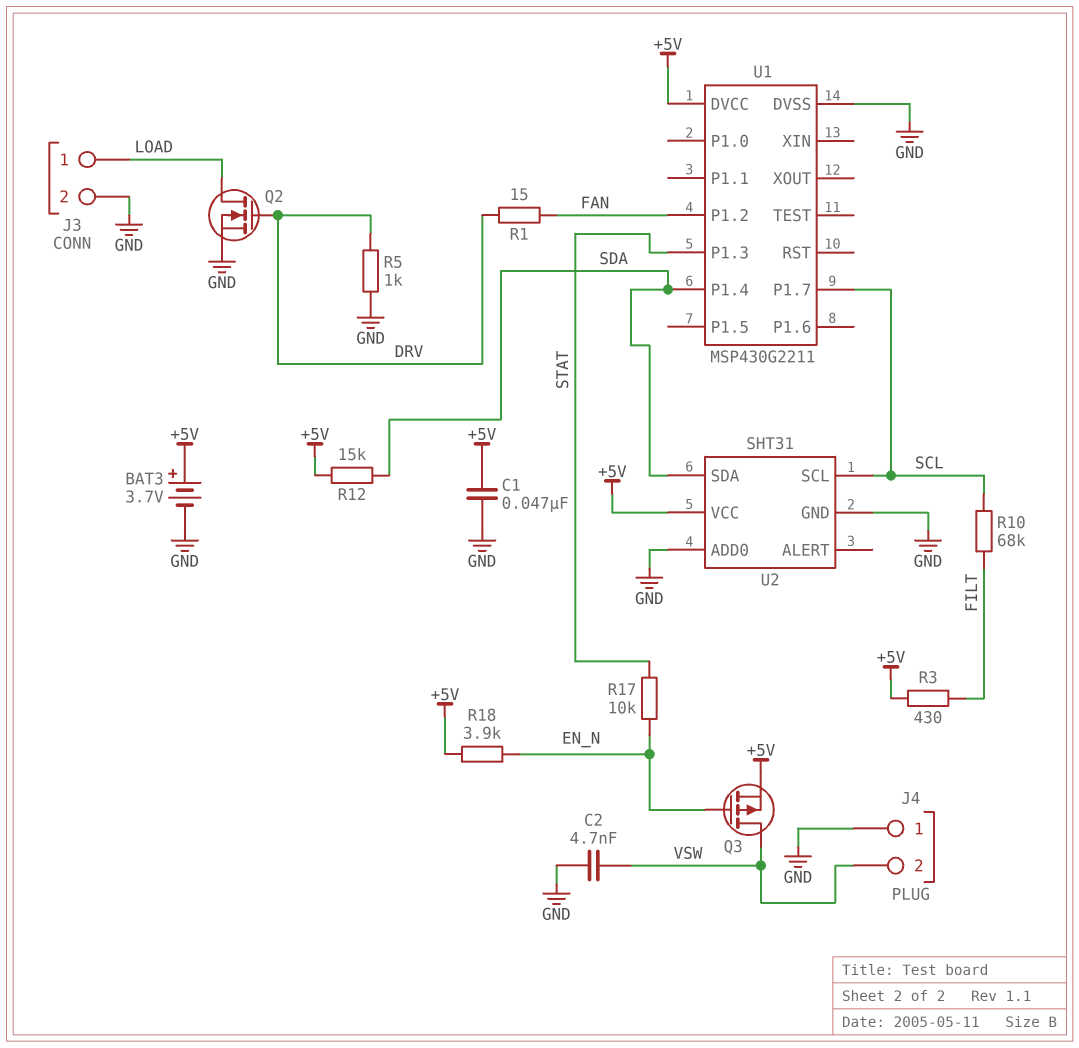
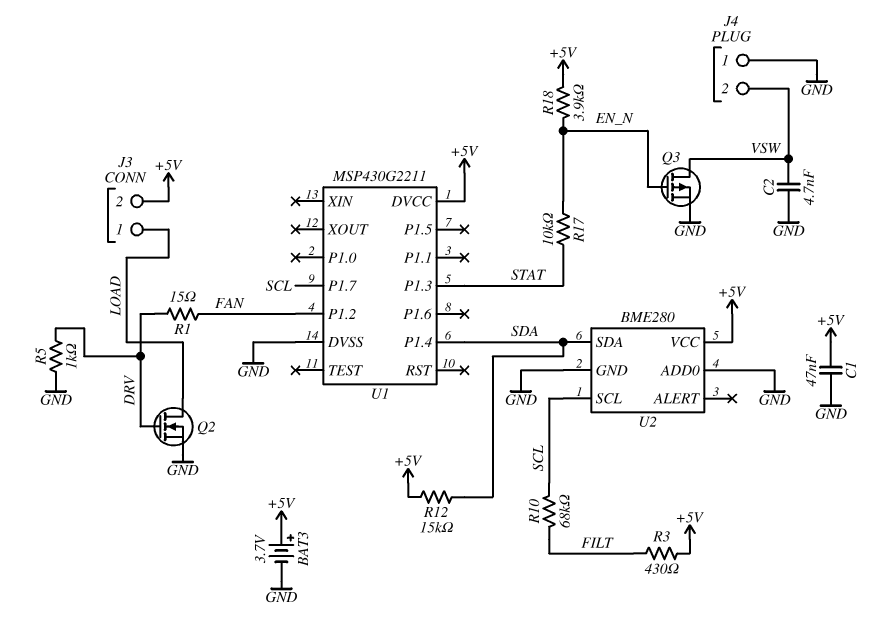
J3 pin 2: GND -> +5V
Q3: PMOS (G EN_N, D VSW, S +5V) -> PMOS (G EN_N, D VSW, S GND)
U2: SHT31 -> BME280

